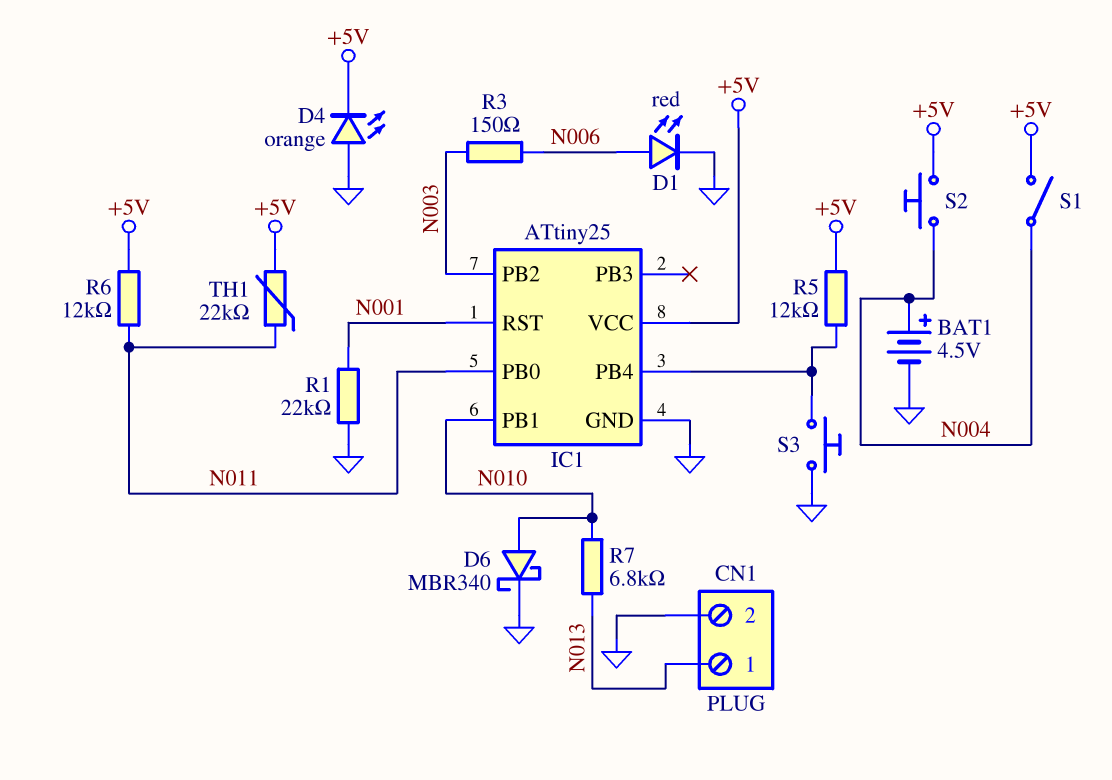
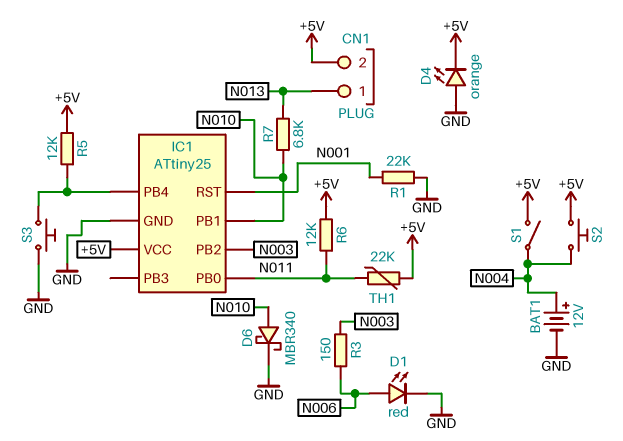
BAT1: 4.5V (plus N004, minus GND) -> 12V (plus N004, minus GND)
CN1 pin 2: GND -> +5V

